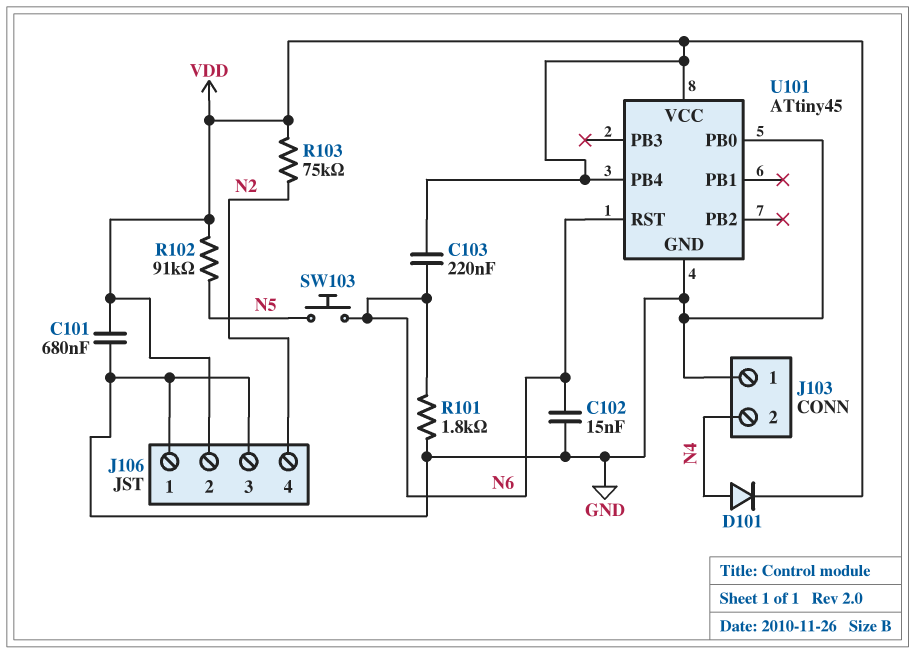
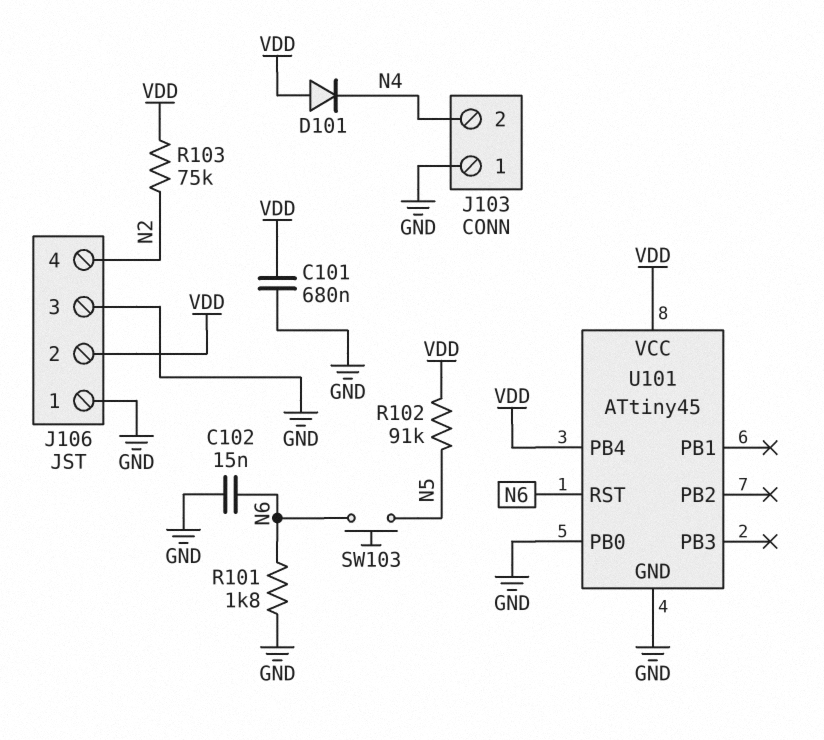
C103: 220nF (N6, VDD) -> none
D101: diode (A N4, K VDD) -> diode (A VDD, K N4)

